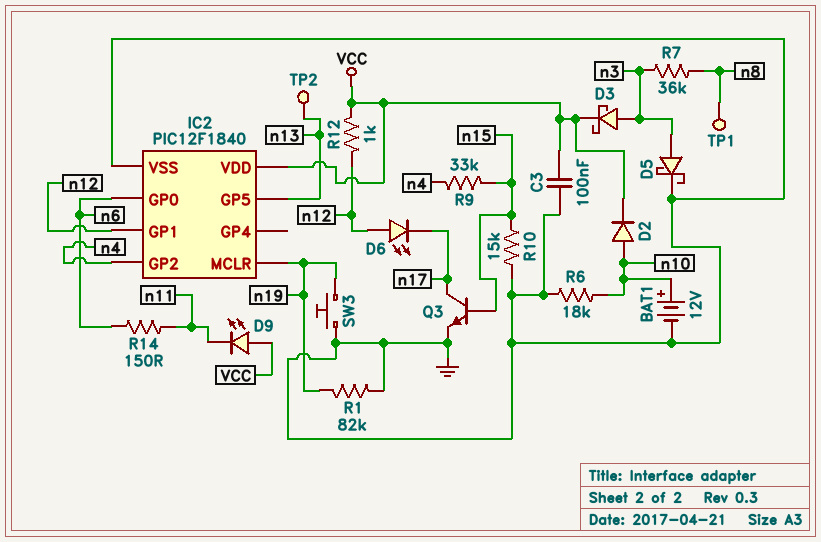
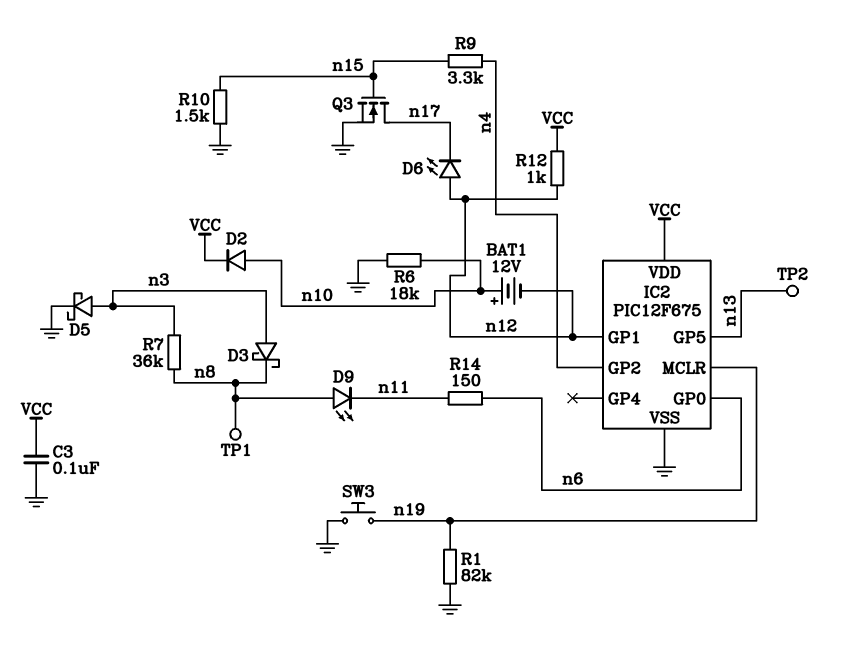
BAT1: 12V (plus n10, minus GND) -> 12V (plus n10, minus n12)
D3: schottky (A n3, K VCC) -> schottky (A n3, K n8)
D9: LED (A VCC, K n11) -> LED (A n8, K n11)
IC2: PIC12F1840 -> PIC12F675
Q3: NPN (B n15, C n17, E GND) -> NMOS (G n15, D n17, S GND)
R9: 33k (n4, n15) -> 3.3k (n4, n15)
R10: 15k (GND, n15) -> 1.5k (GND, n15)

